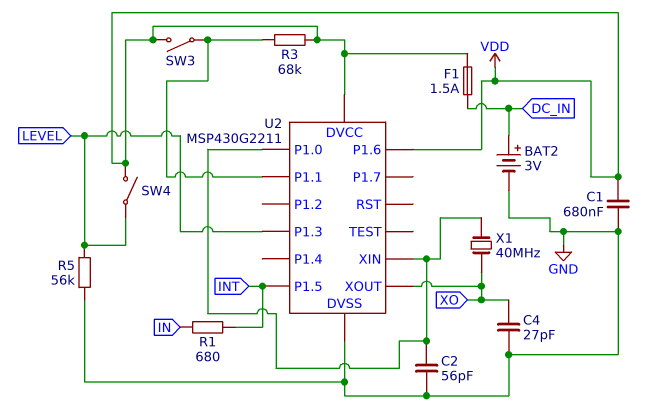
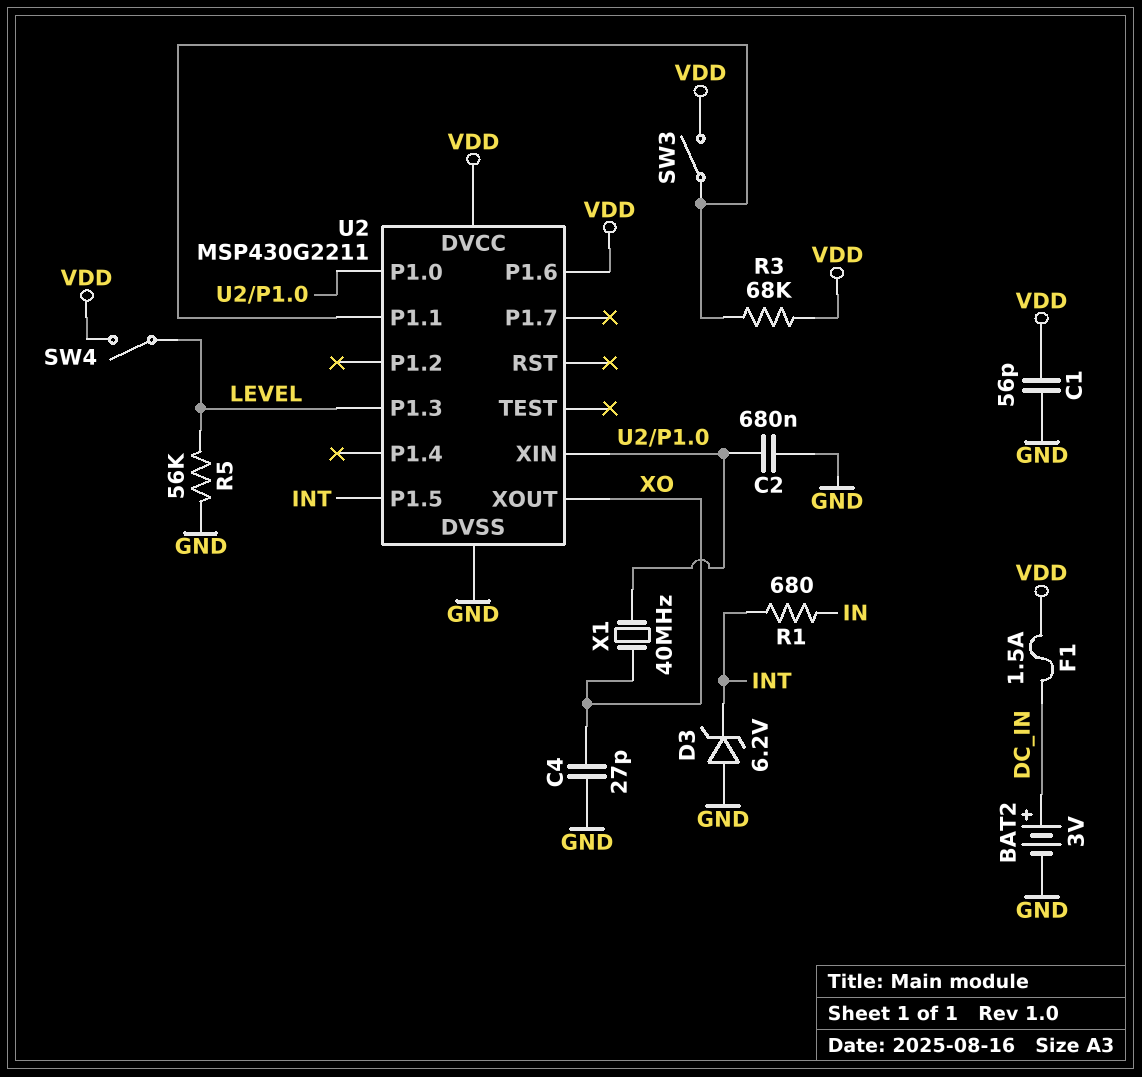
C1: 680nF (GND, VDD) -> 56pF (GND, VDD)
C2: 56pF (GND, U2/P1.0) -> 680nF (GND, U2/P1.0)
D3: none -> zener 6.2V (A GND, K INT)

